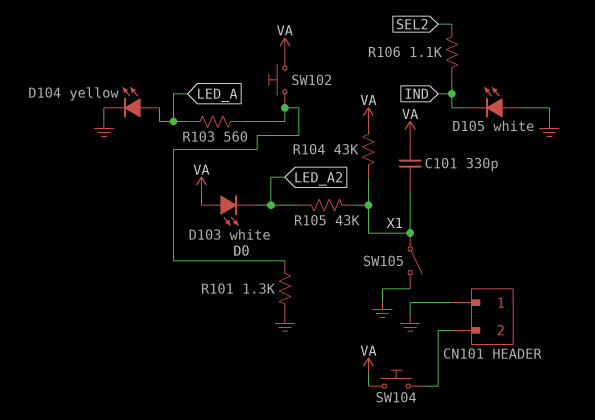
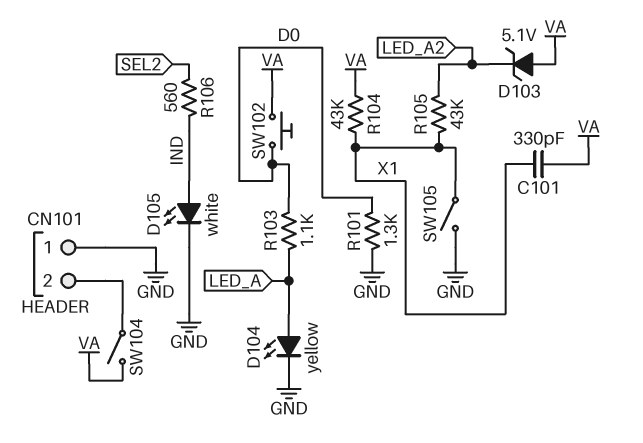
D103: LED white (A VA, K LED_A2) -> zener 5.1V (A VA, K LED_A2)
D105: LED white (A GND, K IND) -> LED white (A IND, K GND)
R103: 560 (D0, LED_A) -> 1.1k (D0, LED_A)
R106: 1.1k (IND, SEL2) -> 560 (IND, SEL2)
SW104: button (CN101/2, VA) -> switch (CN101/2, VA)

